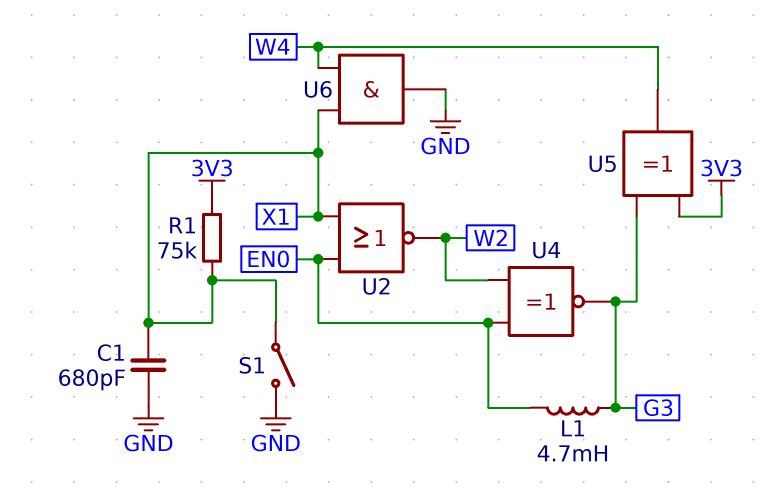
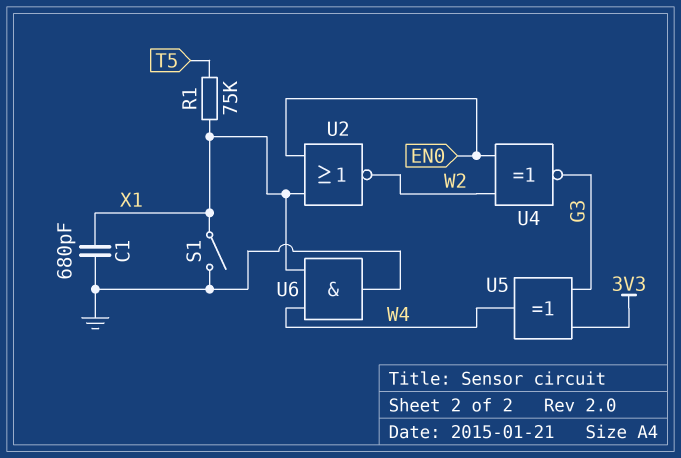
L1: 4.7mH (EN0, G3) -> none
R1: 75k (3V3, X1) -> 75k (T5, X1)

